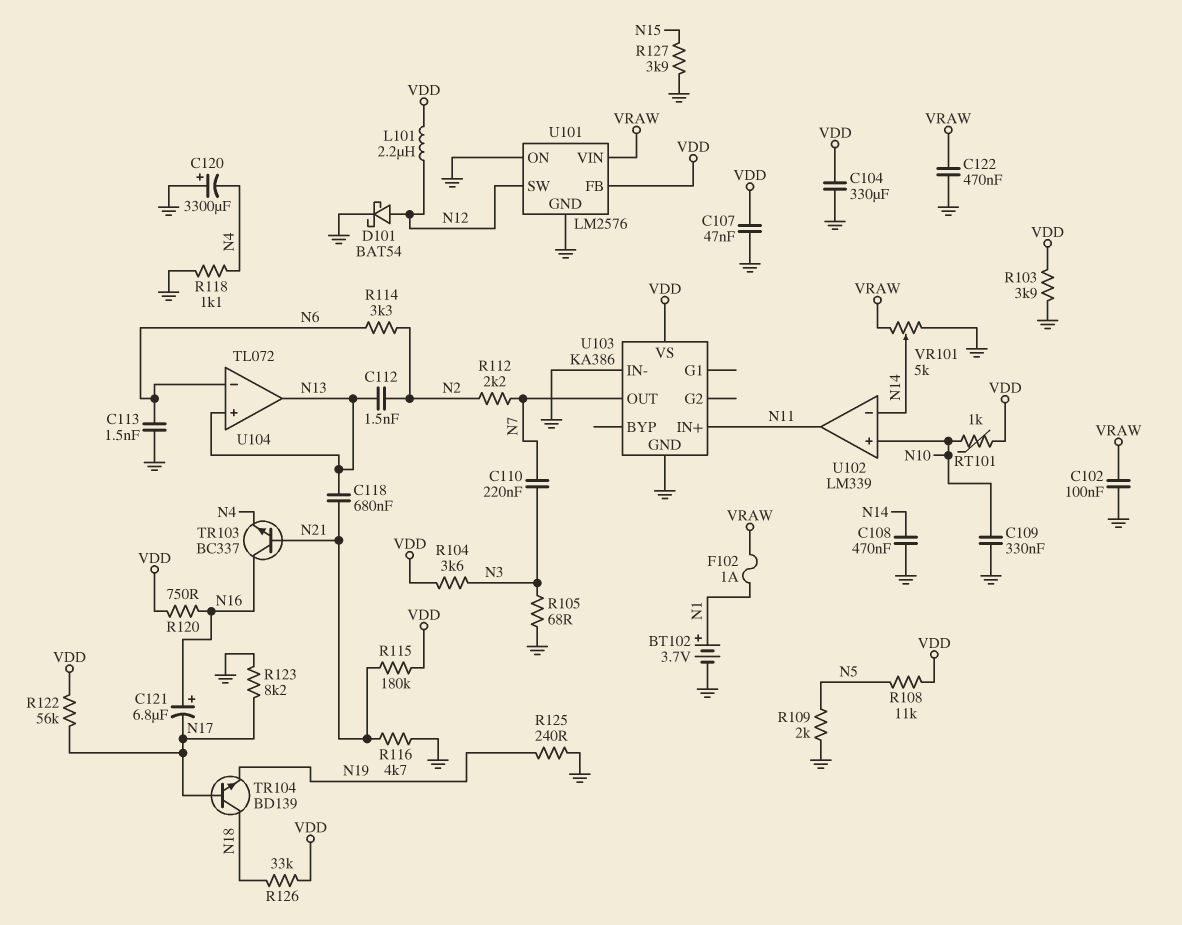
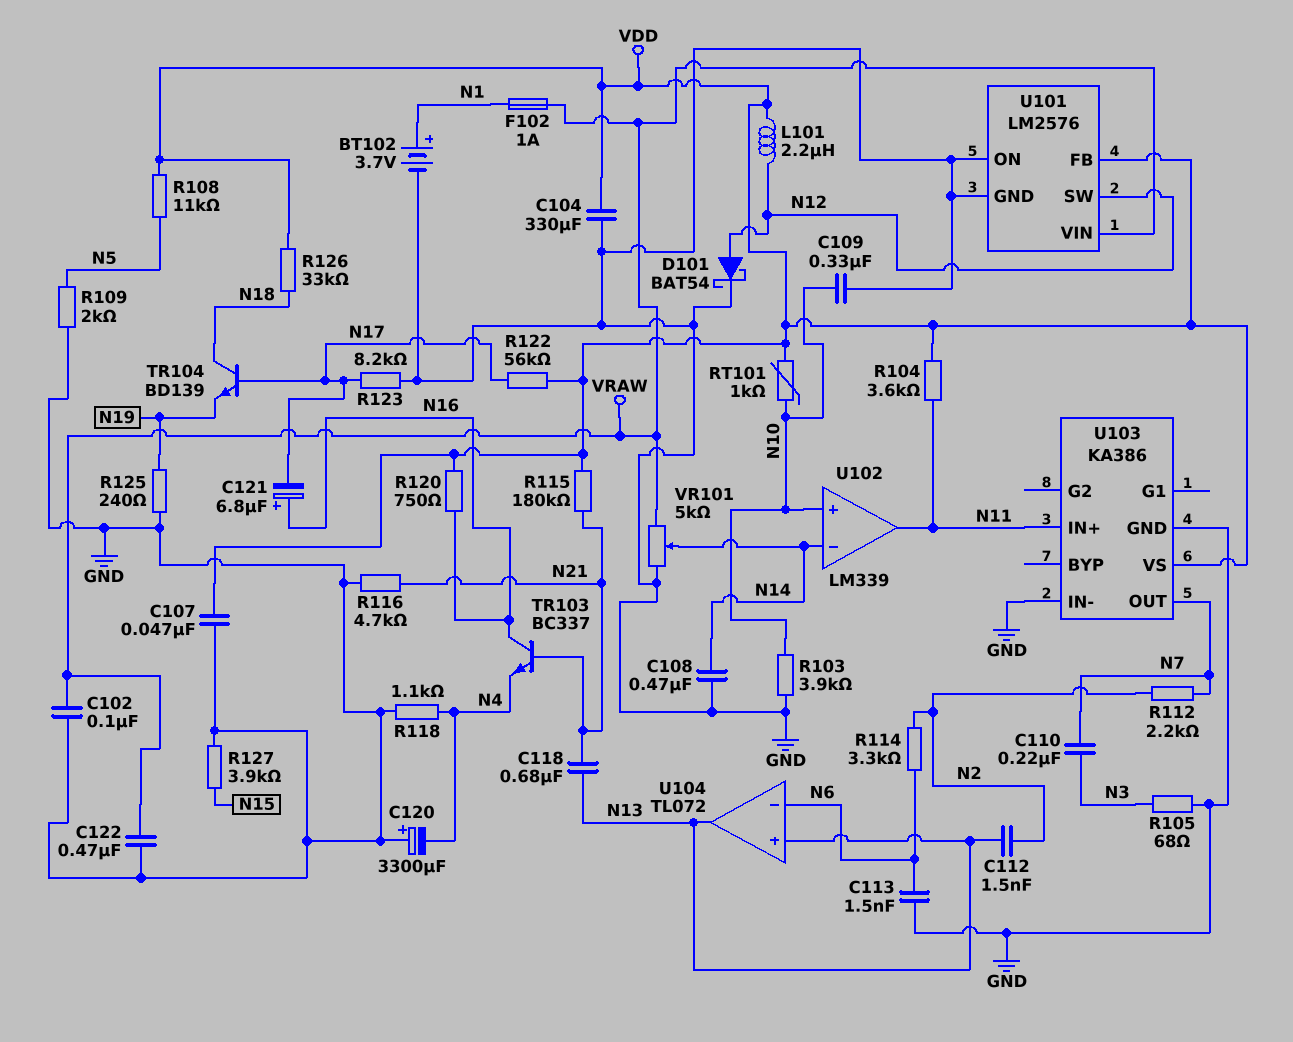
R103: 3.9k (GND, VDD) -> 3.9k (GND, N10)
R104: 3.6k (N3, VDD) -> 3.6k (N11, VDD)

